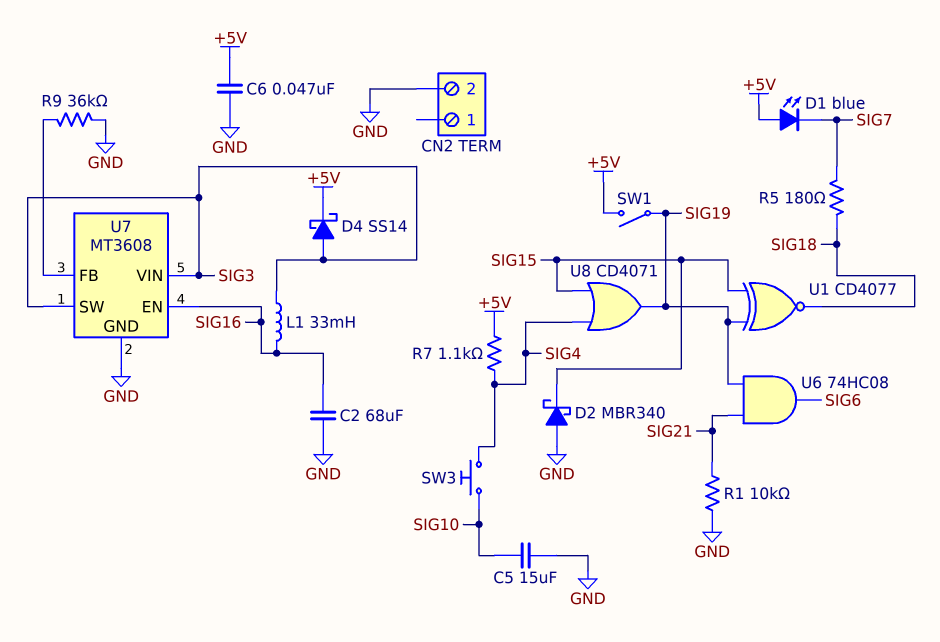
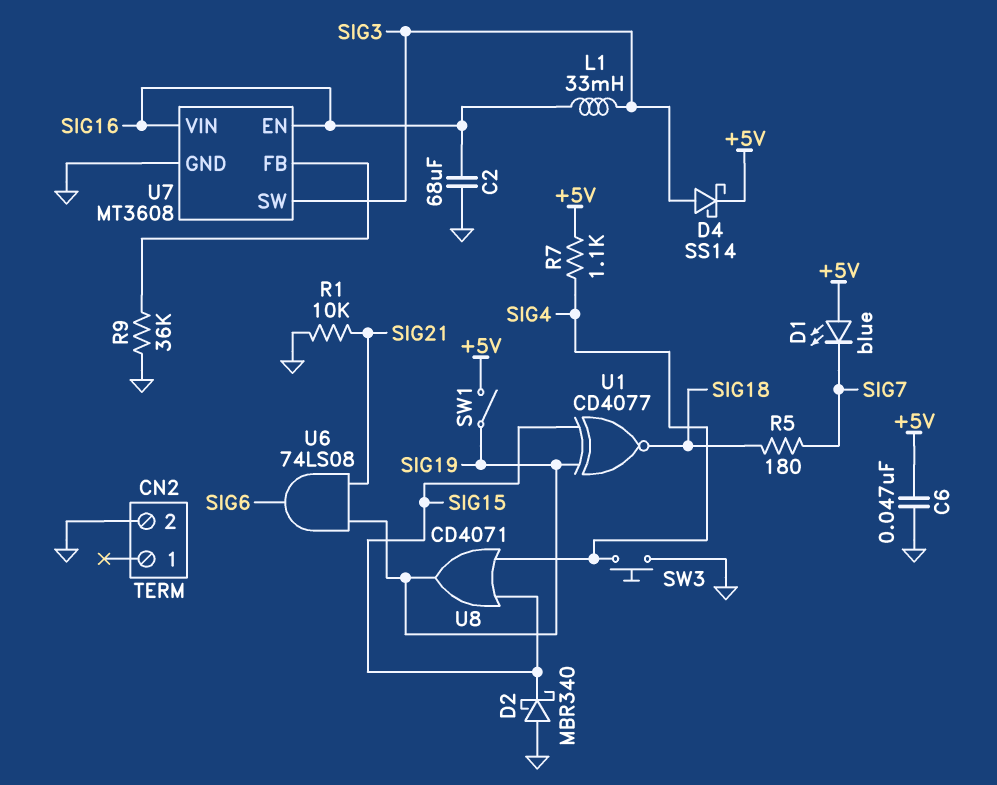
C5: 15uF (GND, SIG10) -> none
SW3: button (SIG4, SIG10) -> button (GND, SIG4)
U6: AND 74HC08 (in SIG19, in SIG21, out SIG6) -> AND 74LS08 (in SIG19, in SIG21, out SIG6)
U7 pin VIN: SIG3 -> SIG16

